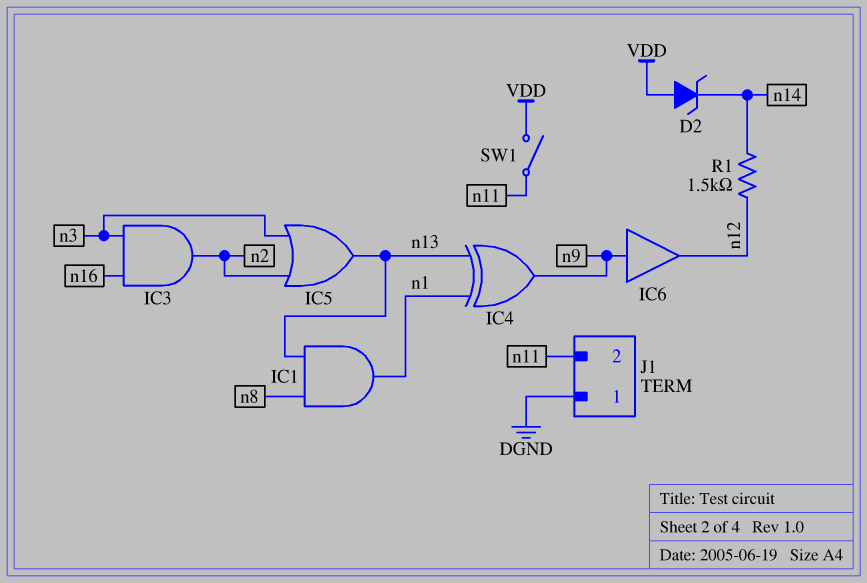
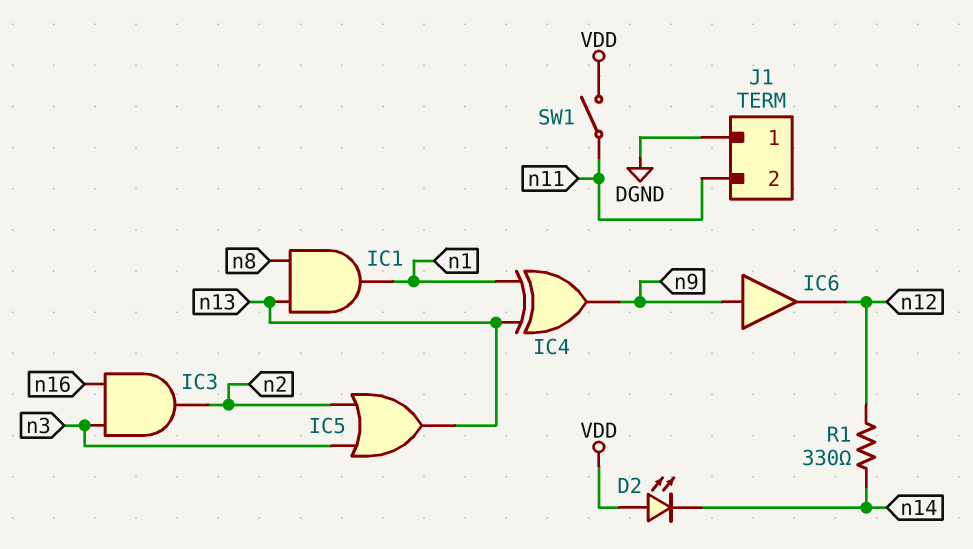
D2: zener (A VDD, K n14) -> LED (A VDD, K n14)
R1: 1.5k (n12, n14) -> 330 (n12, n14)

